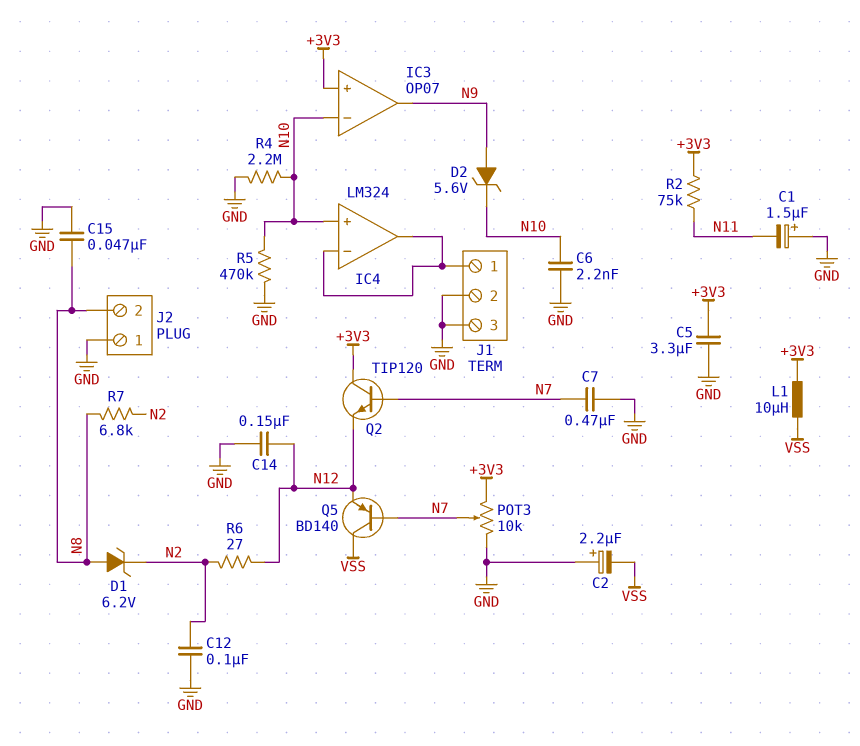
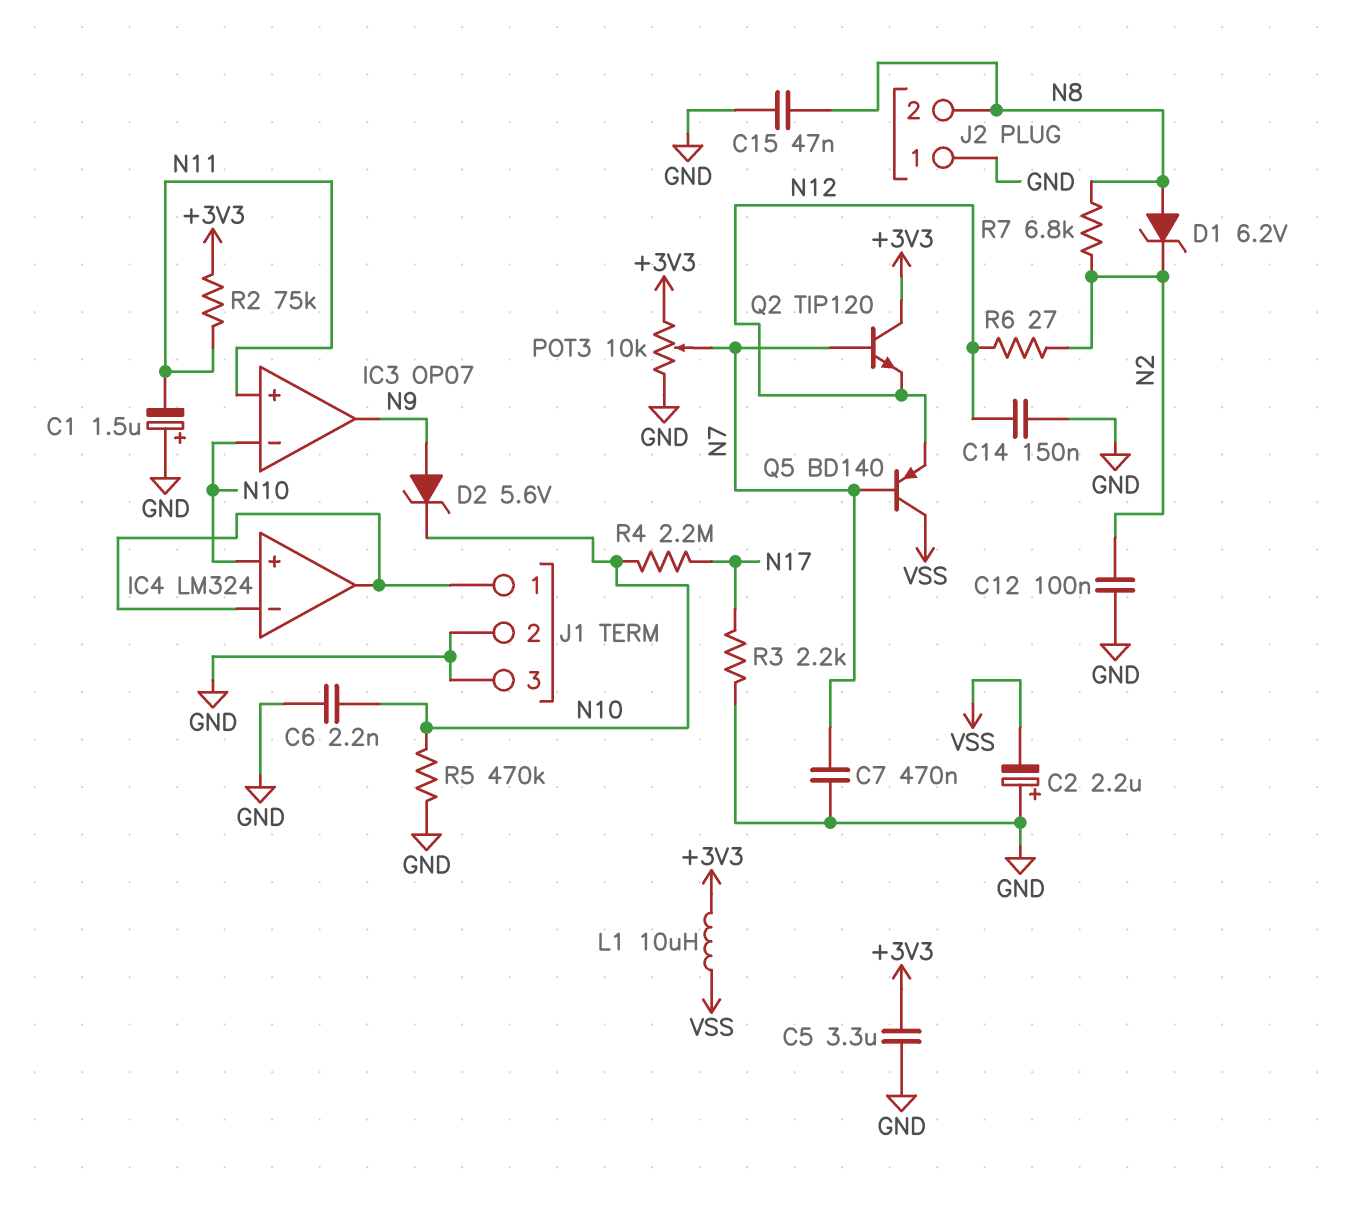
IC3 pin in+: +3V3 -> N11
R3: none -> 2.2k (GND, N17)
R4: 2.2M (GND, N10) -> 2.2M (N10, N17)

